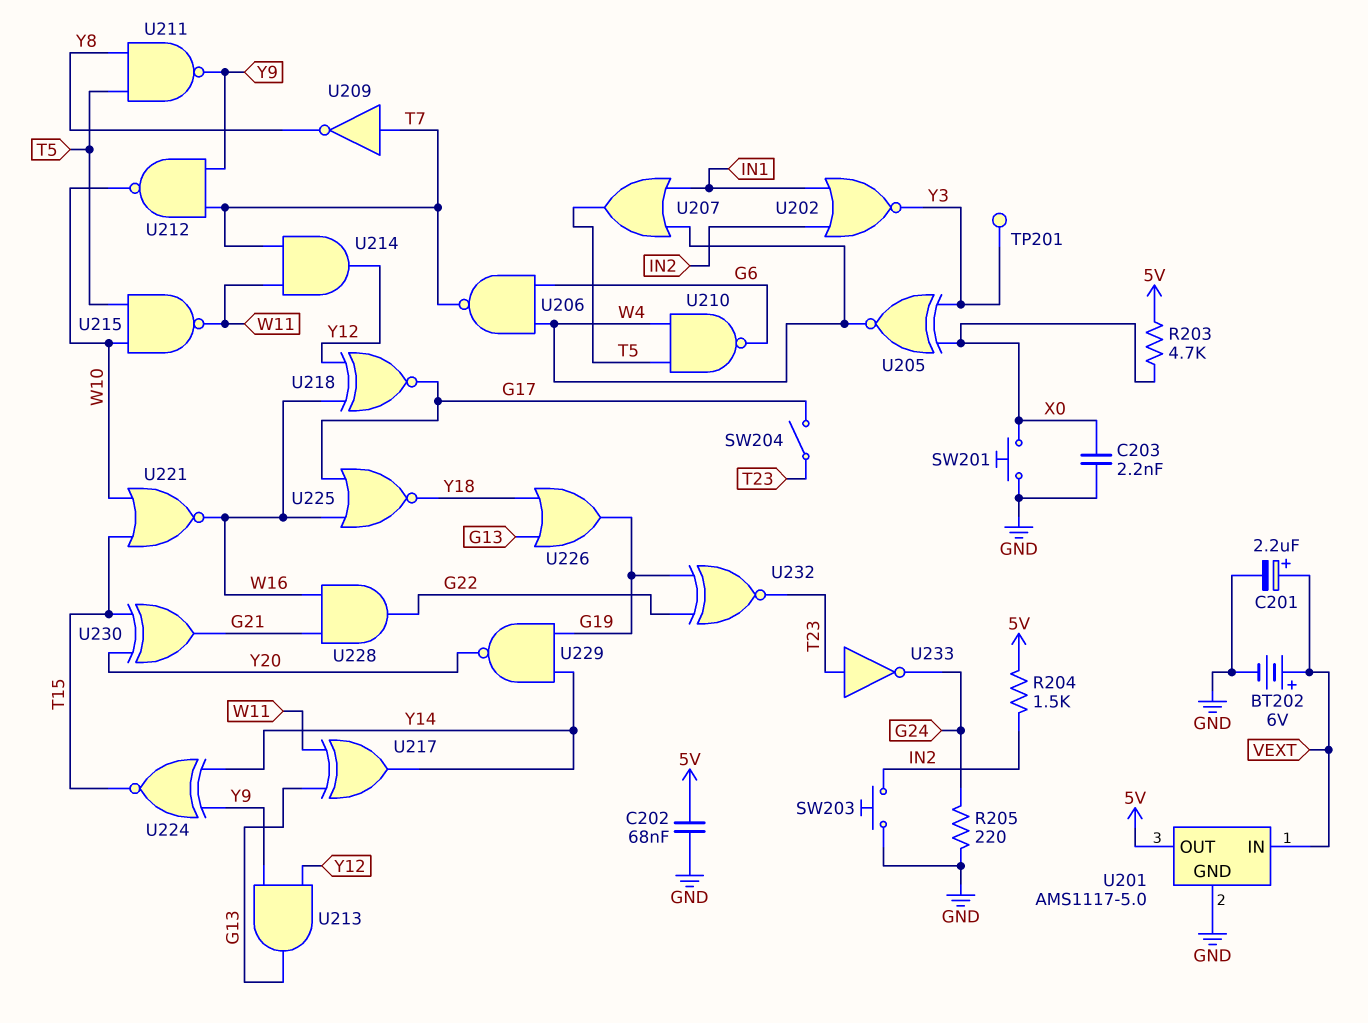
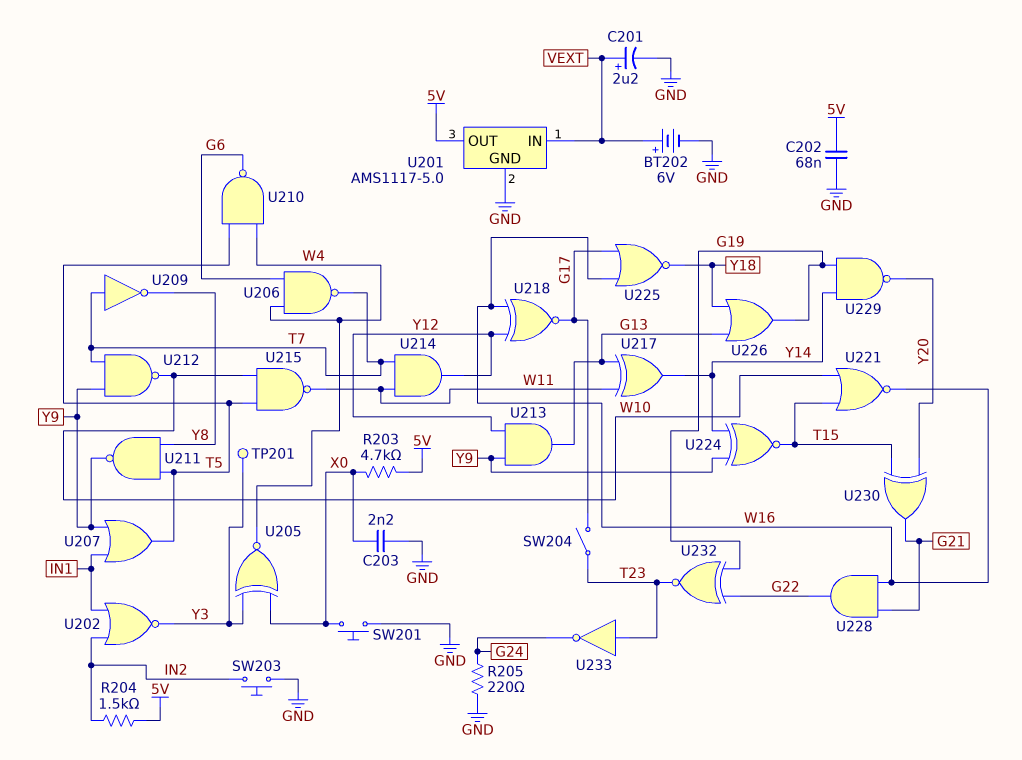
U207: OR (in IN1, in W4, out T5) -> OR (in IN1, in Y9, out T5)

